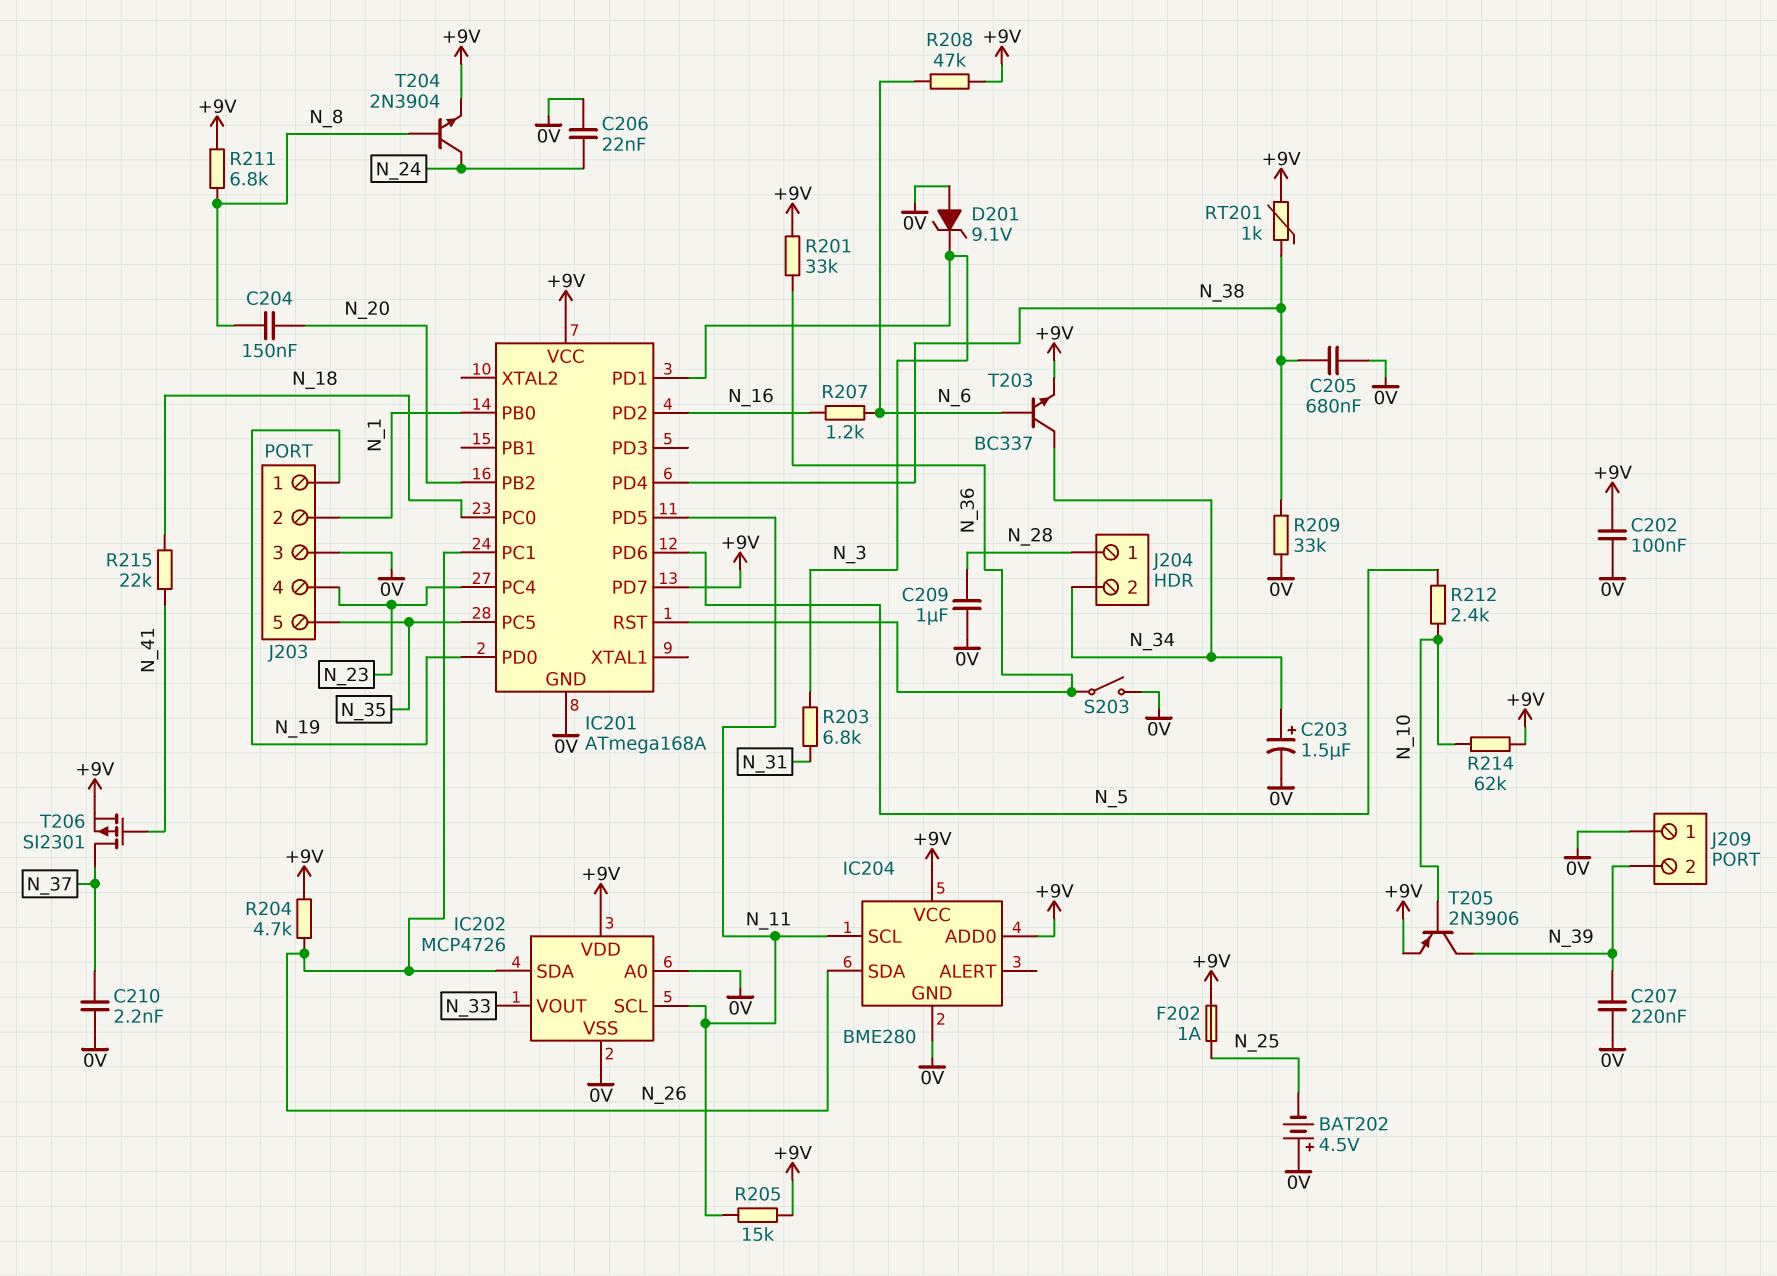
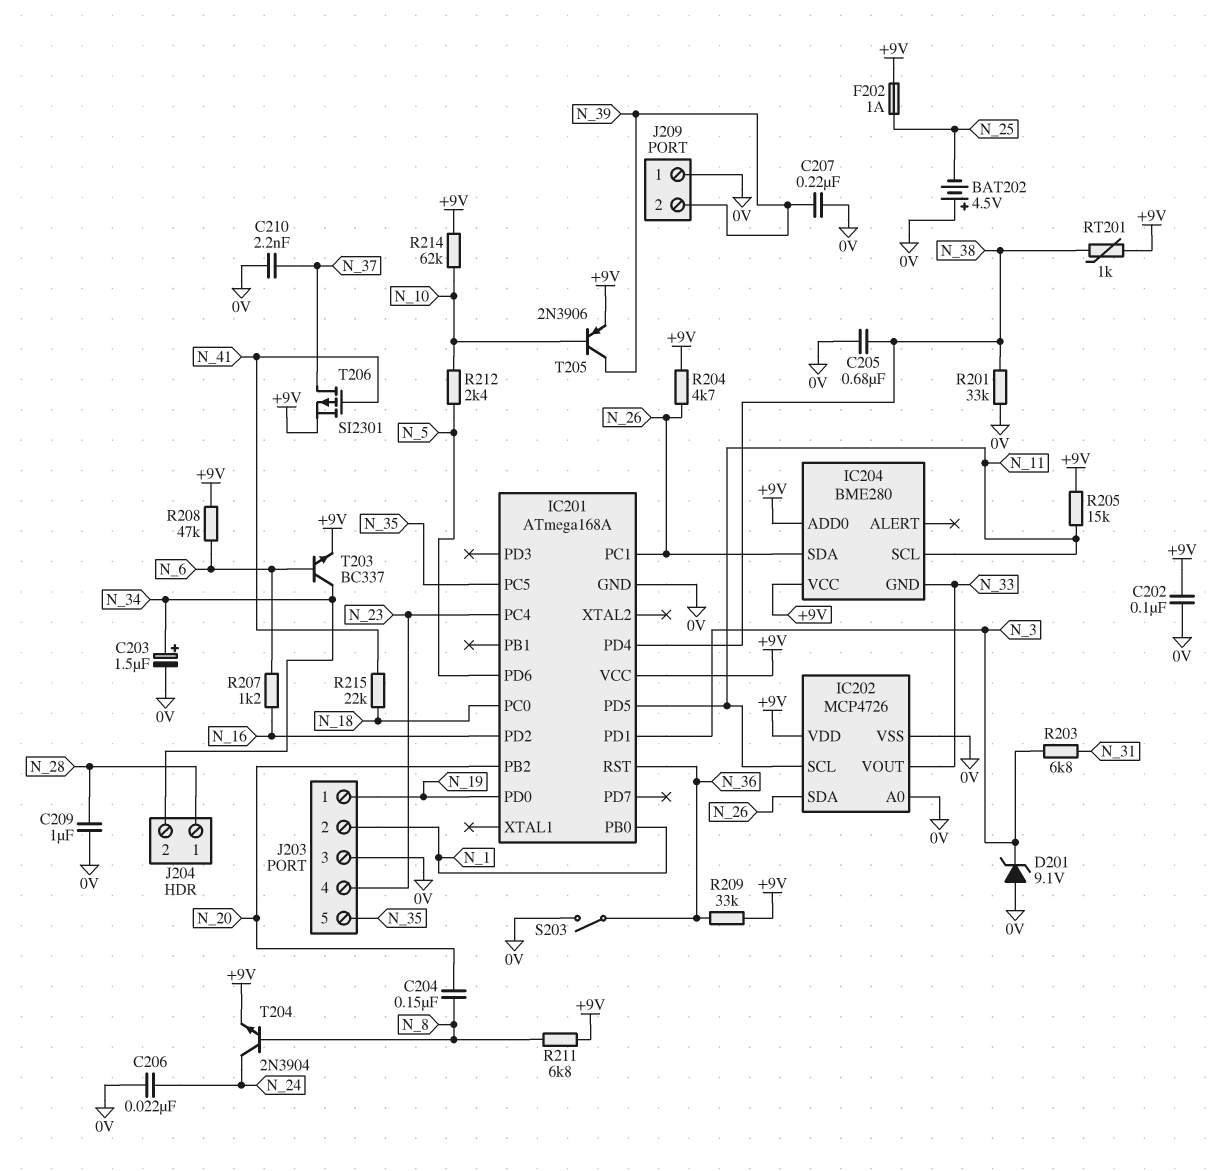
IC201 pin PD7: +9V -> none
IC204 pin GND: 0V -> N_33
R201: 33k (+9V, N_36) -> 33k (0V, N_38)
R209: 33k (0V, N_38) -> 33k (+9V, N_36)

